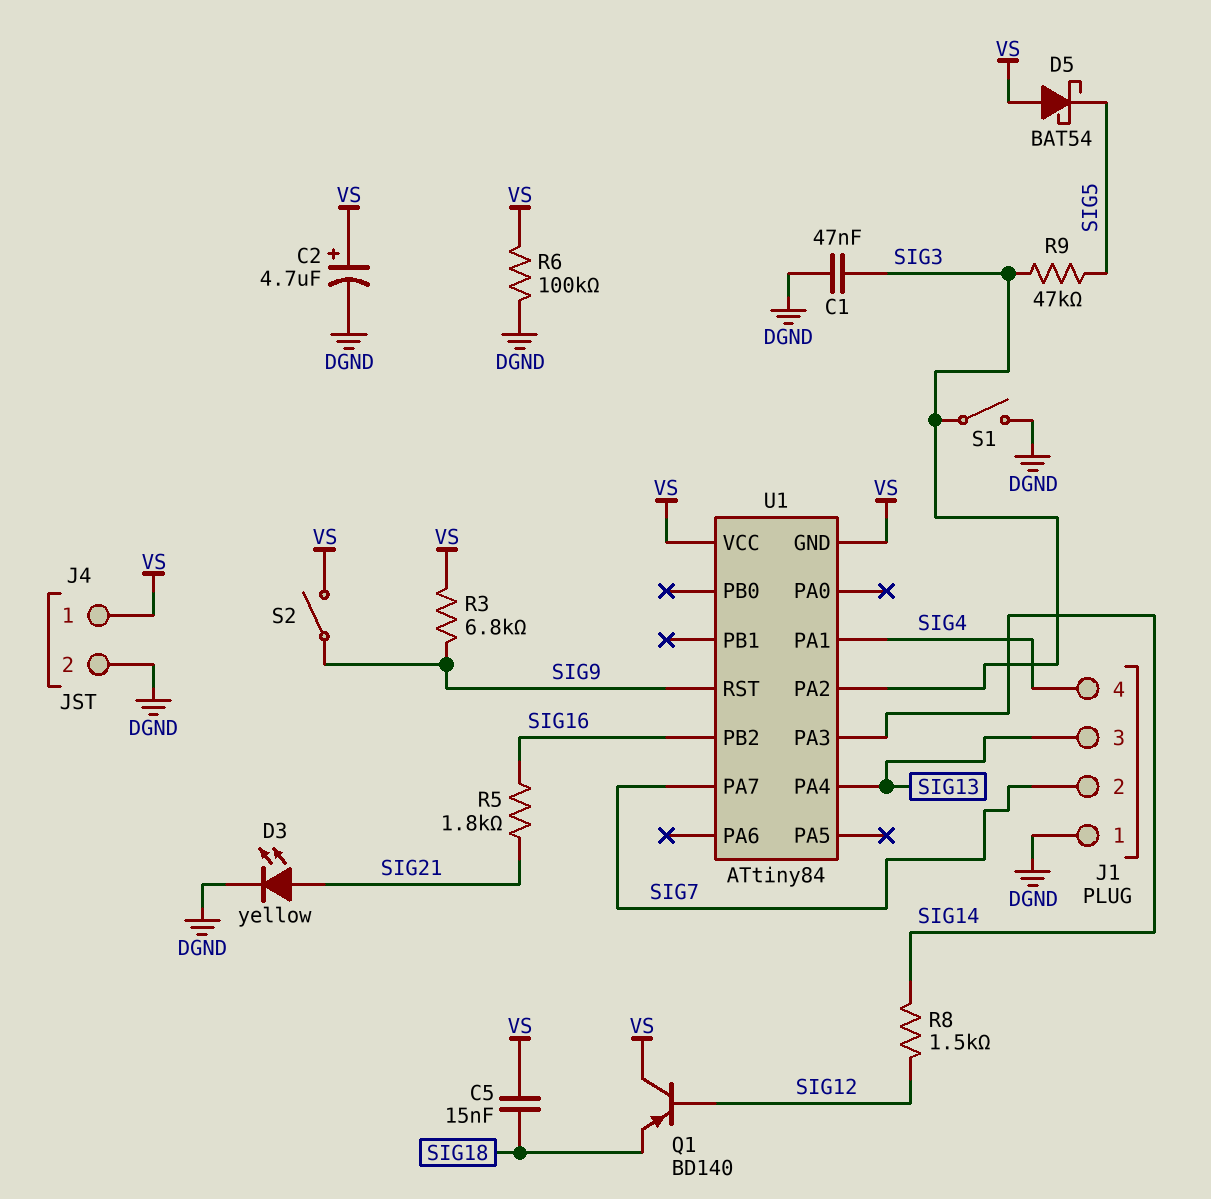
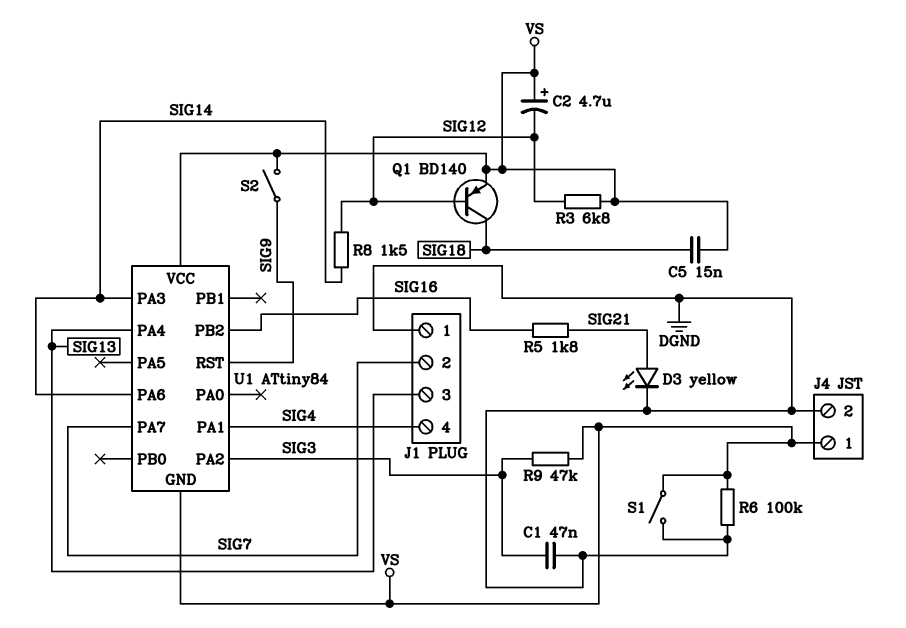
C2: 4.7uF (plus VS, minus DGND) -> 4.7uF (plus VS, minus SIG12)
D5: schottky BAT54 (A VS, K SIG5) -> none
Q1: PNP BD140 (B SIG12, C VS, E SIG18) -> PNP BD140 (B SIG12, C SIG18, E VS)
R3: 6.8k (SIG9, VS) -> 6.8k (SIG12, VS)
R9: 47k (SIG3, SIG5) -> 47k (SIG3, VS)
S1: switch (DGND, SIG3) -> switch (DGND, VS)
U1 pin PA6: none -> SIG14

